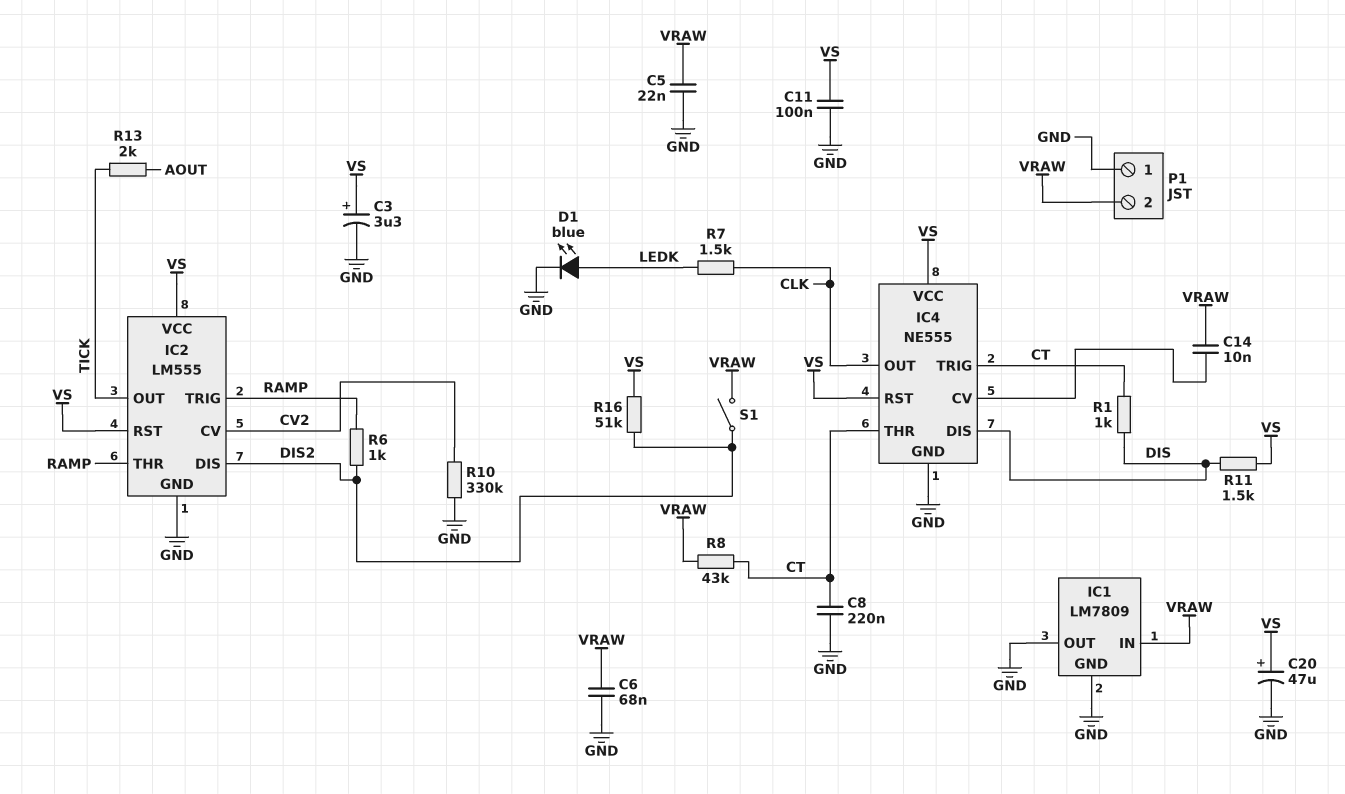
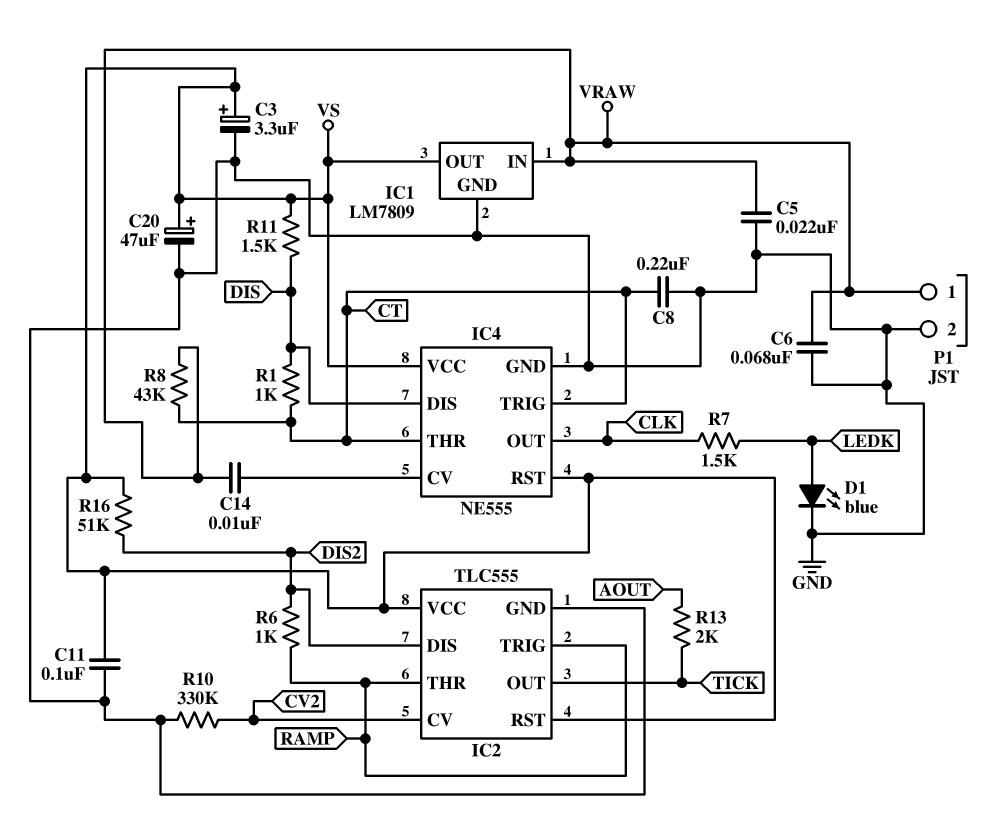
IC1 pin OUT: GND -> VS
IC2: LM555 -> TLC555
P1 pin 1: GND -> VRAW
P1 pin 2: VRAW -> GND
S1: switch (DIS2, VRAW) -> none

